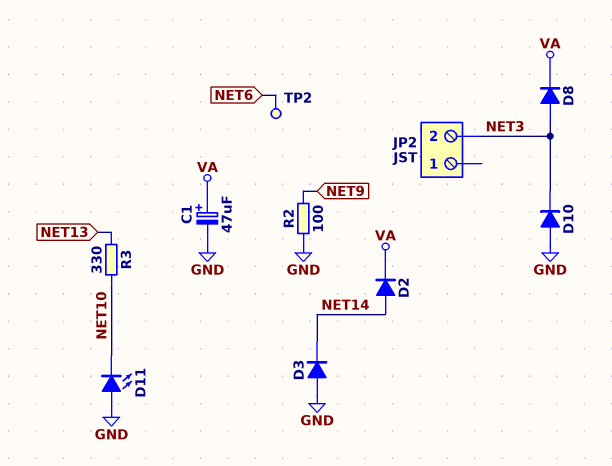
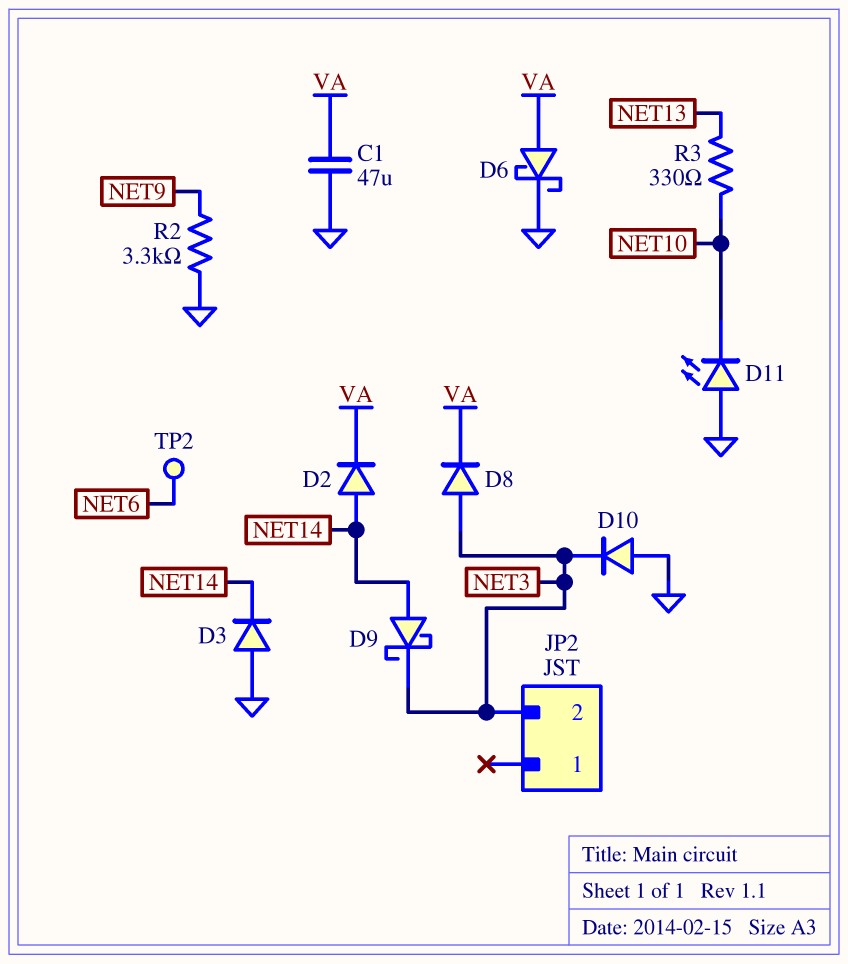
C1: 47uF (plus VA, minus GND) -> 47uF (GND, VA)
D6: none -> schottky (A VA, K GND)
D9: none -> schottky (A NET14, K NET3)
R2: 100 (GND, NET9) -> 3.3k (GND, NET9)

